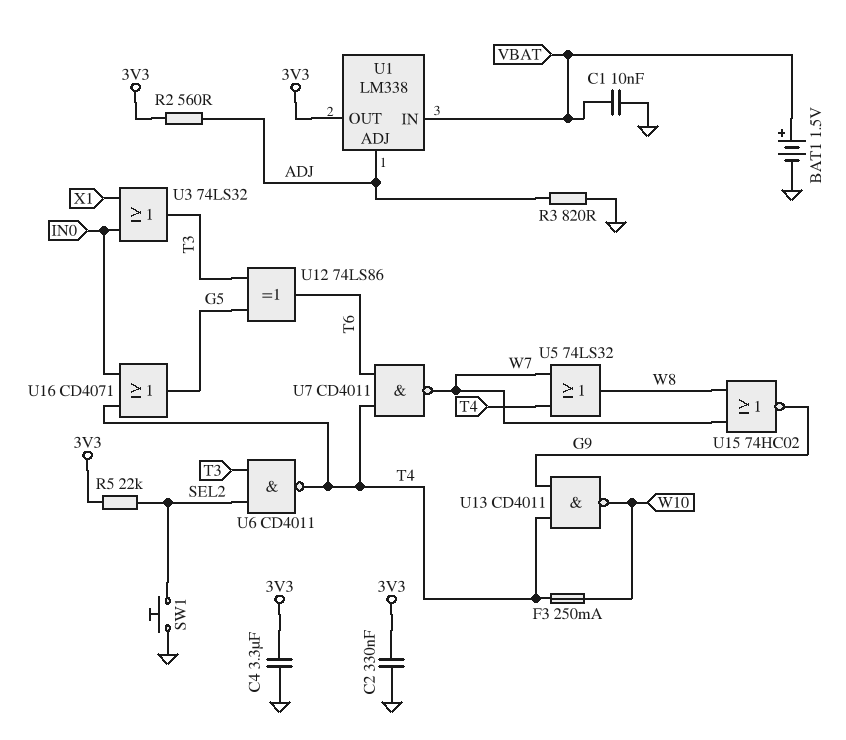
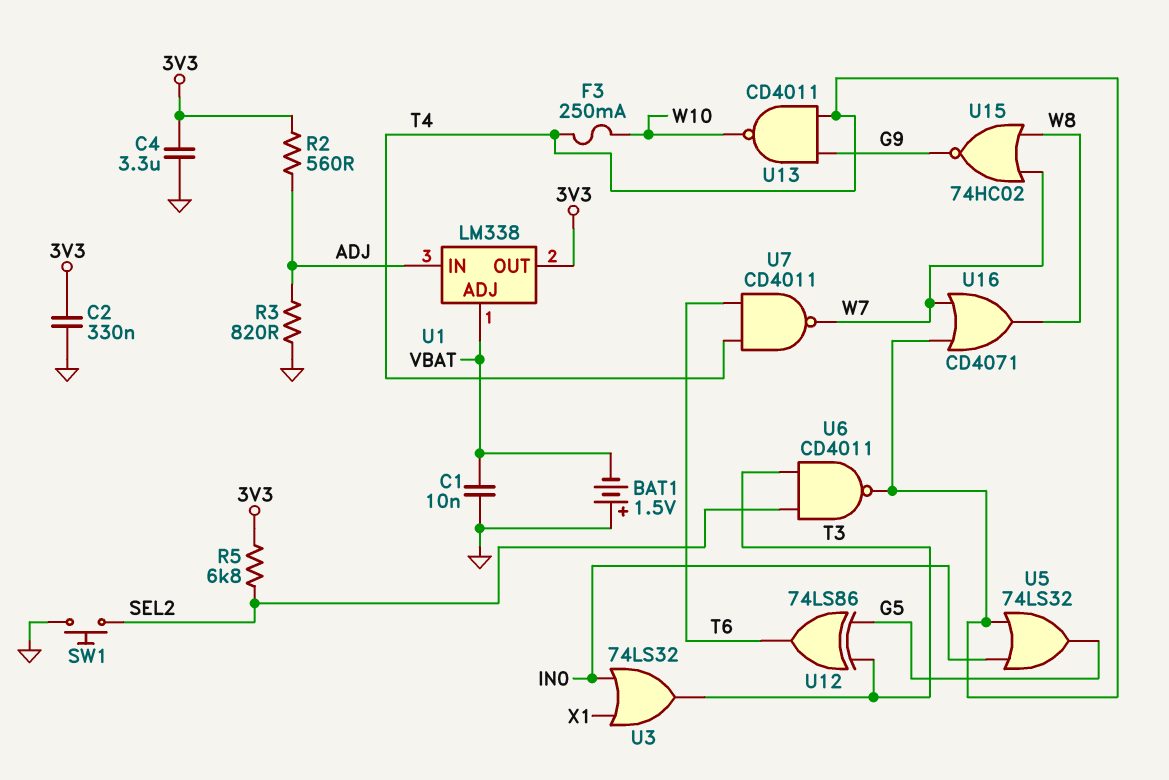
BAT1: 1.5V (plus VBAT, minus GND) -> 1.5V (plus GND, minus VBAT)
R5: 22k (3V3, SEL2) -> 6.8k (3V3, SEL2)
U1 pin ADJ: ADJ -> VBAT
U1 pin IN: VBAT -> ADJ
U5: OR 74LS32 (in T4, in W7, out W8) -> OR 74LS32 (in IN0, in T4, out G5)
U16: OR CD4071 (in IN0, in T4, out G5) -> OR CD4071 (in T4, in W7, out W8)

